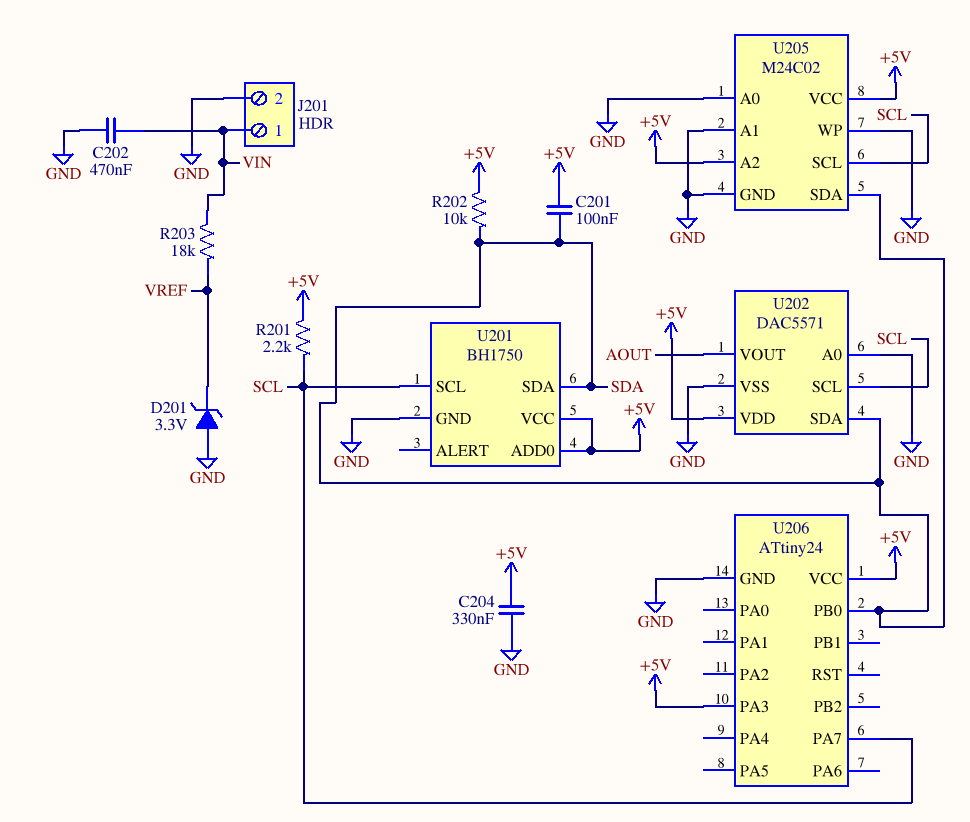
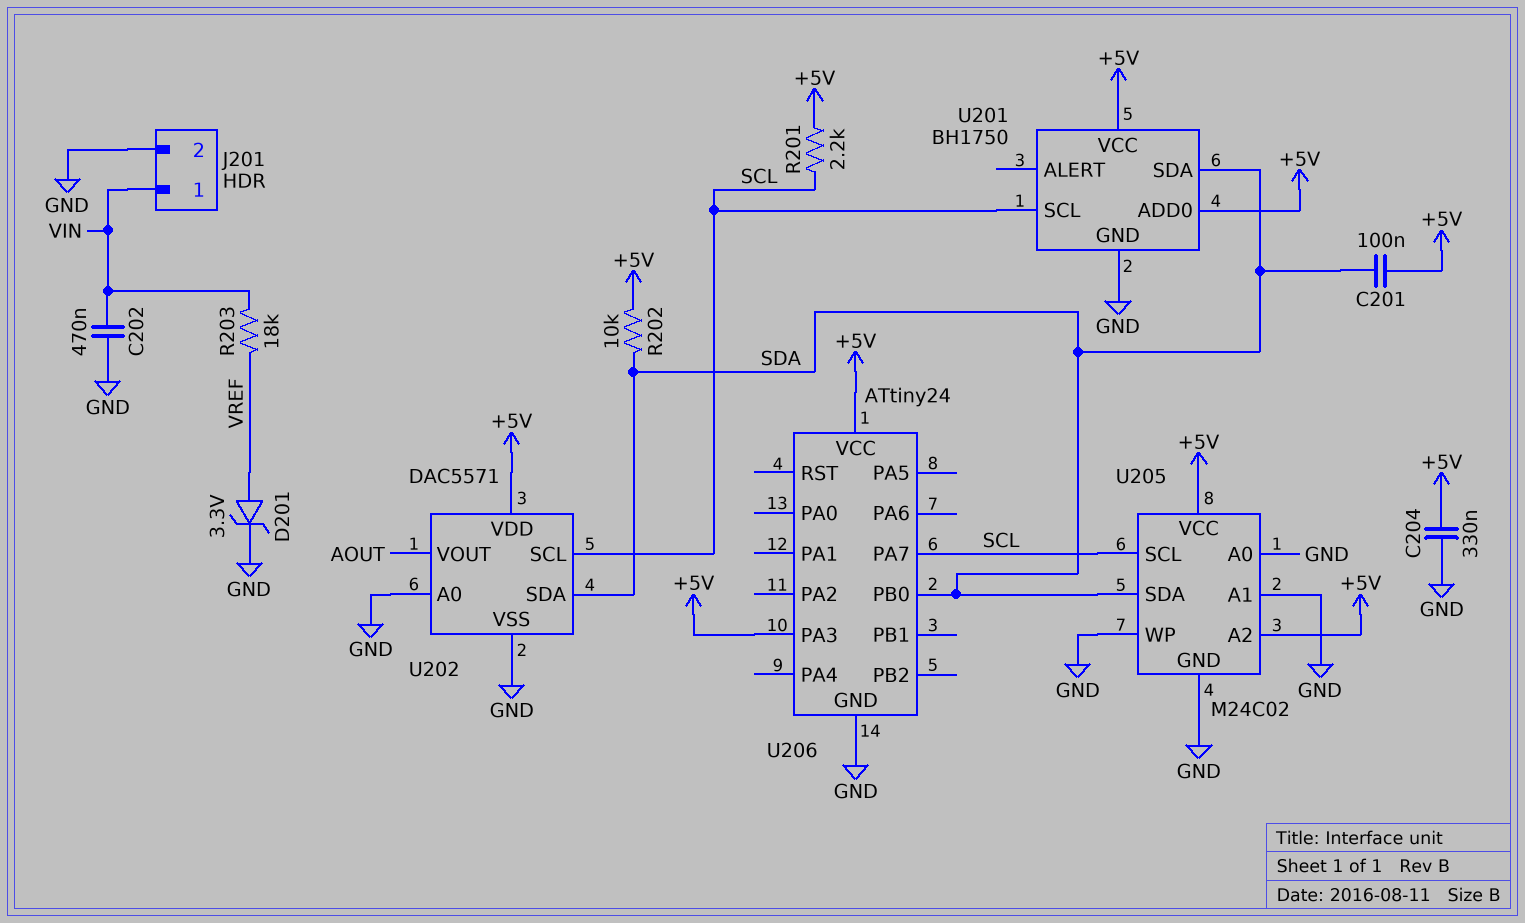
D201: zener 3.3V (A GND, K VREF) -> zener 3.3V (A VREF, K GND)

